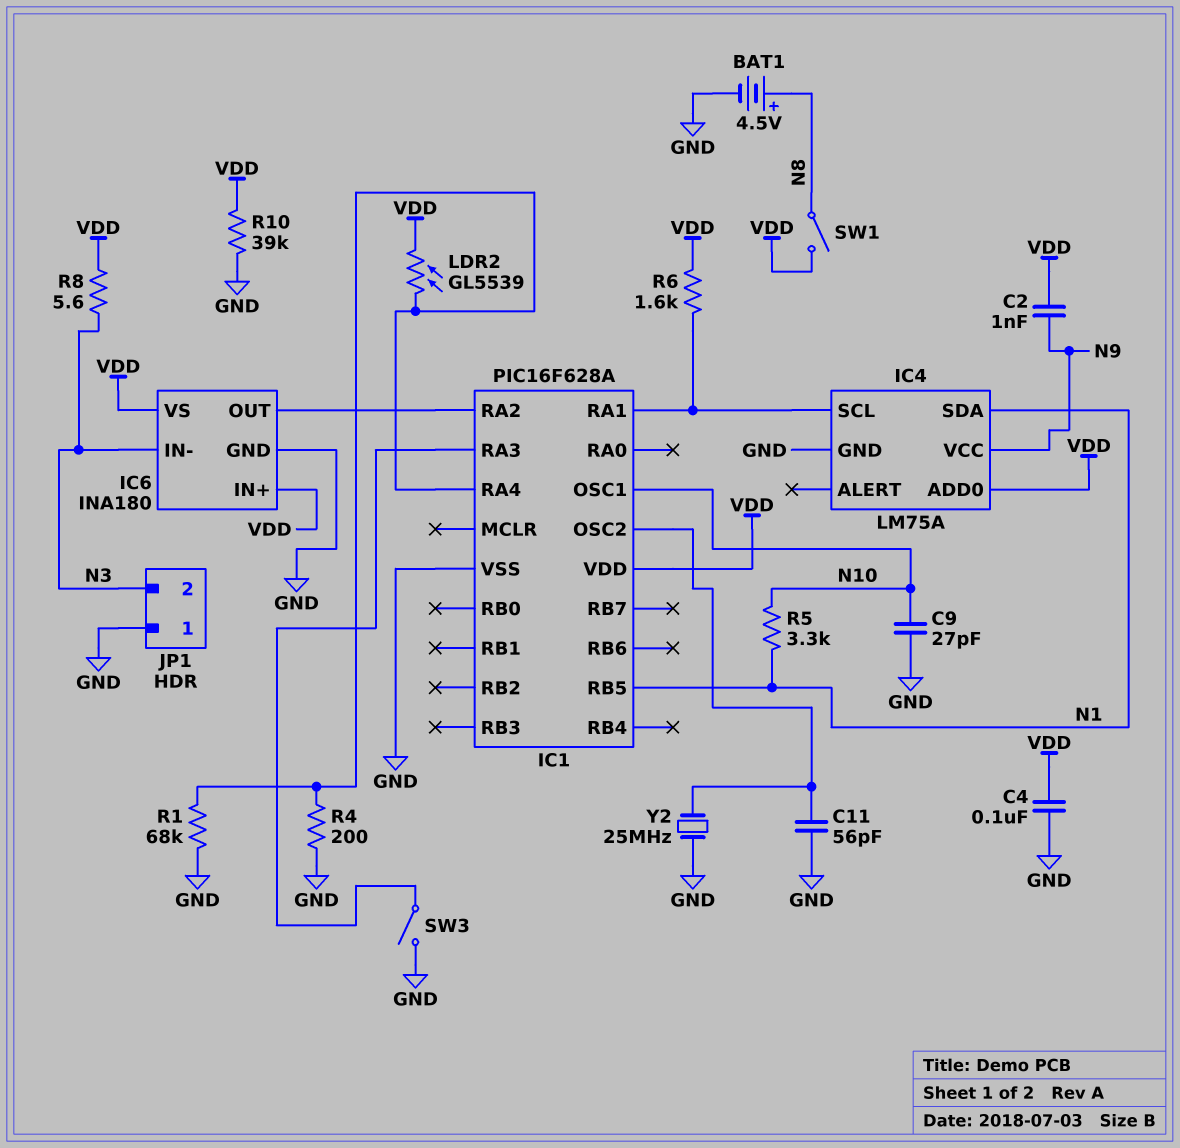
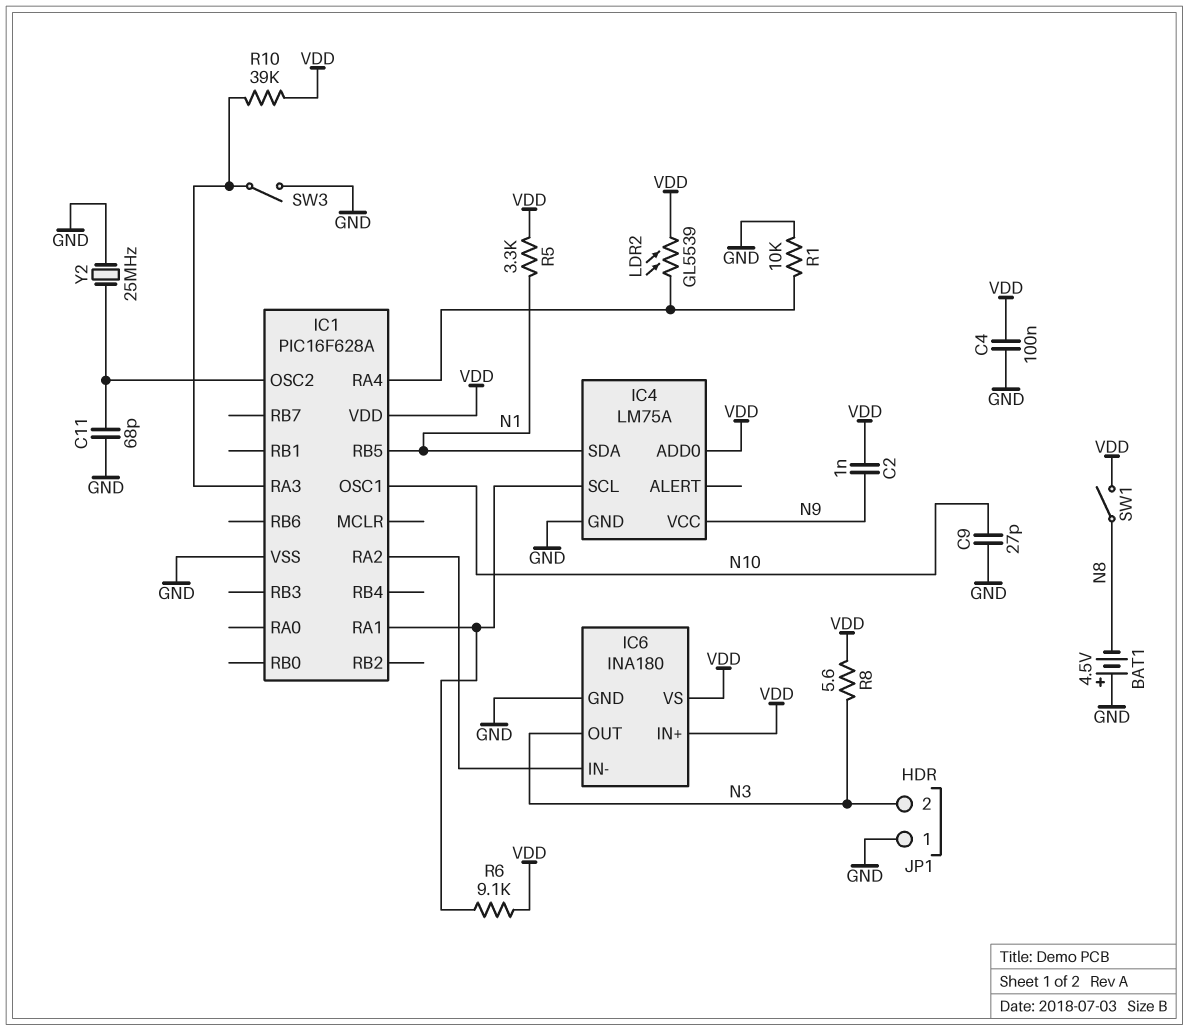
BAT1: 4.5V (plus N8, minus GND) -> 4.5V (plus GND, minus N8)
C11: 56pF (GND, IC1/OSC2) -> 68pF (GND, IC1/OSC2)
IC6 pin IN-: N3 -> IC1/RA2
IC6 pin OUT: IC1/RA2 -> N3
R1: 68k (GND, IC1/RA4) -> 10k (GND, IC1/RA4)
R4: 200 (GND, IC1/RA4) -> none
R5: 3.3k (N1, N10) -> 3.3k (N1, VDD)
R6: 1.6k (IC1/RA1, VDD) -> 9.1k (IC1/RA1, VDD)
R10: 39k (GND, VDD) -> 39k (IC1/RA3, VDD)

